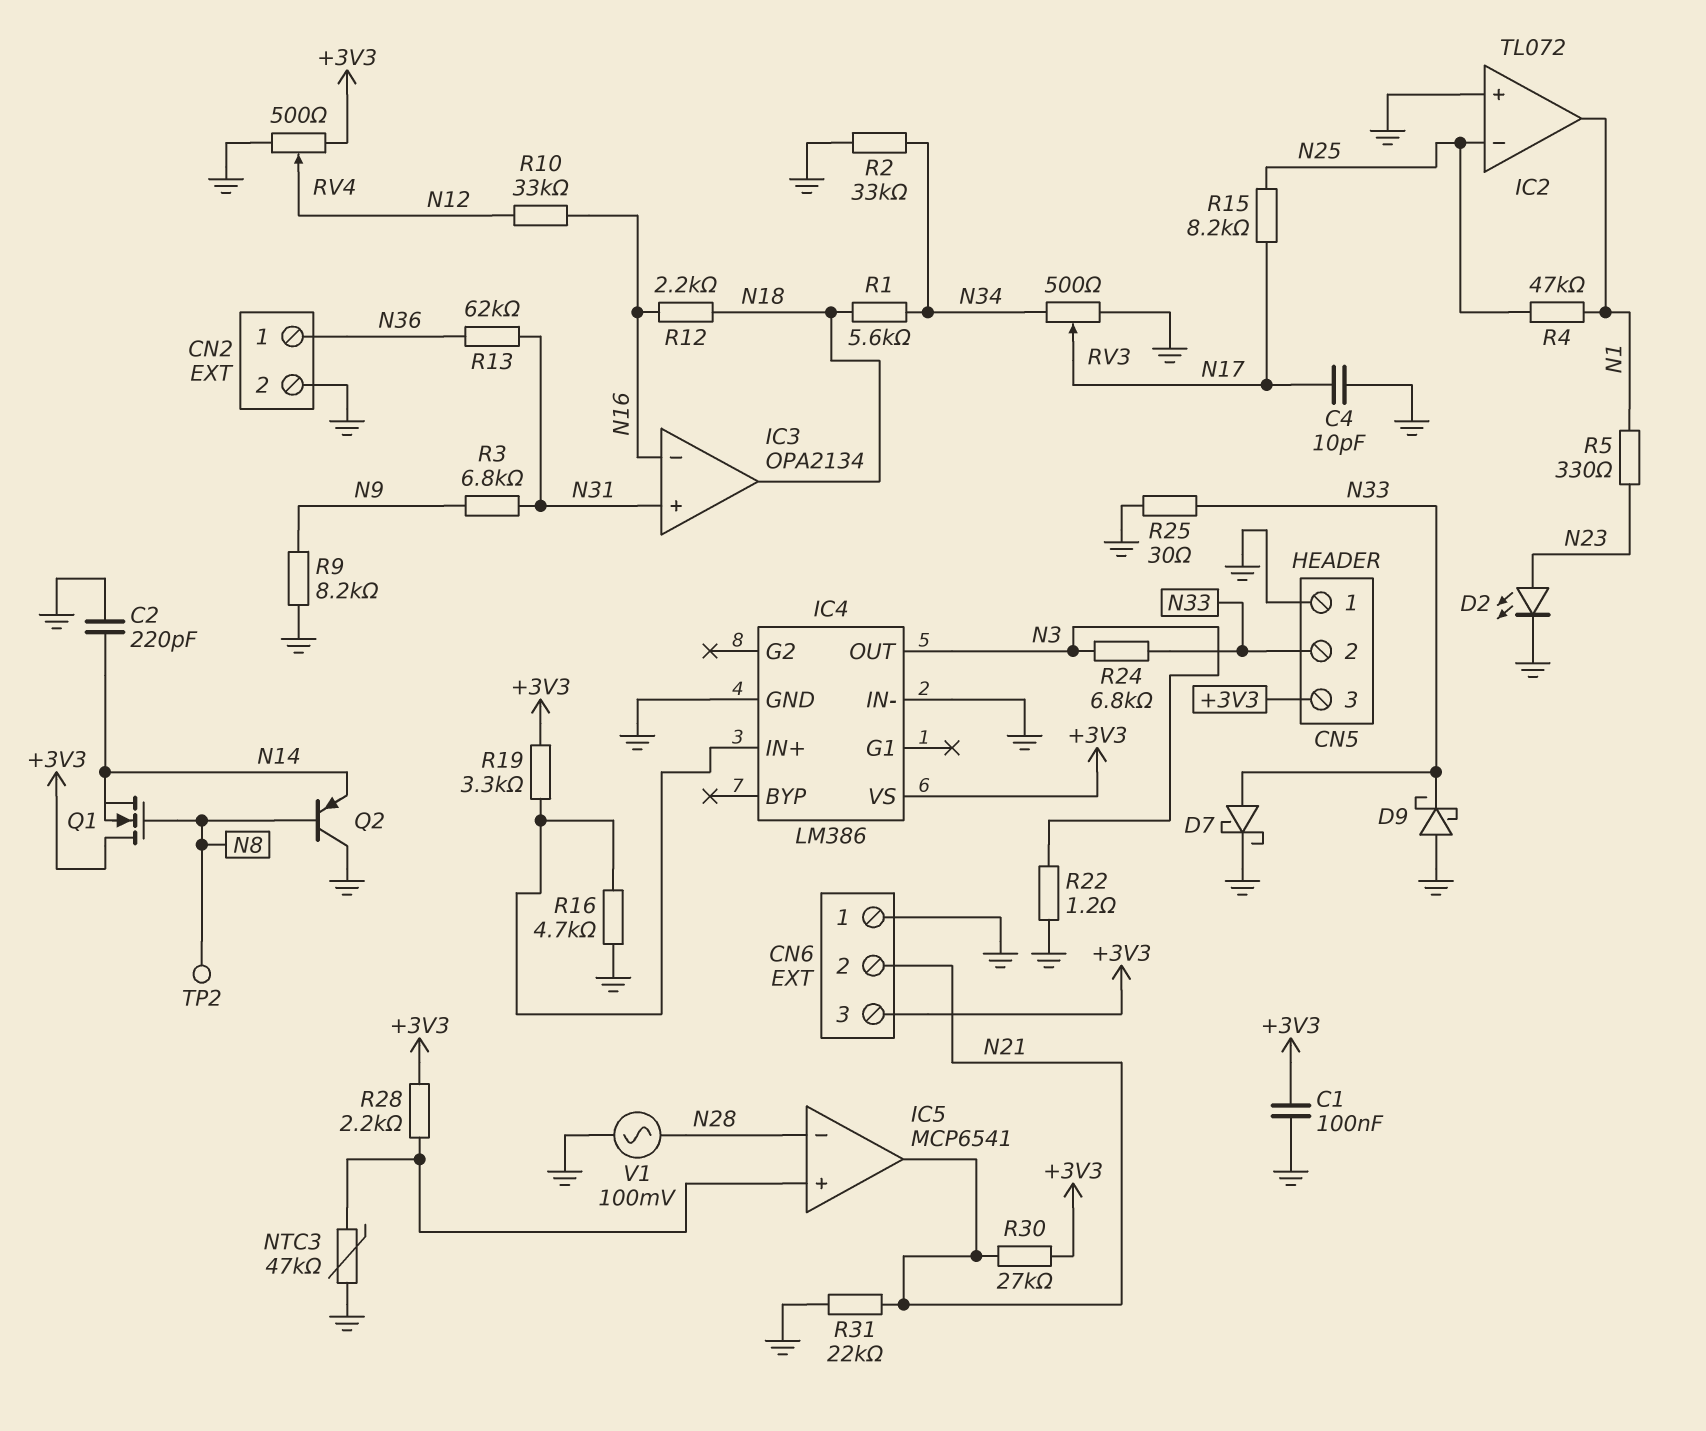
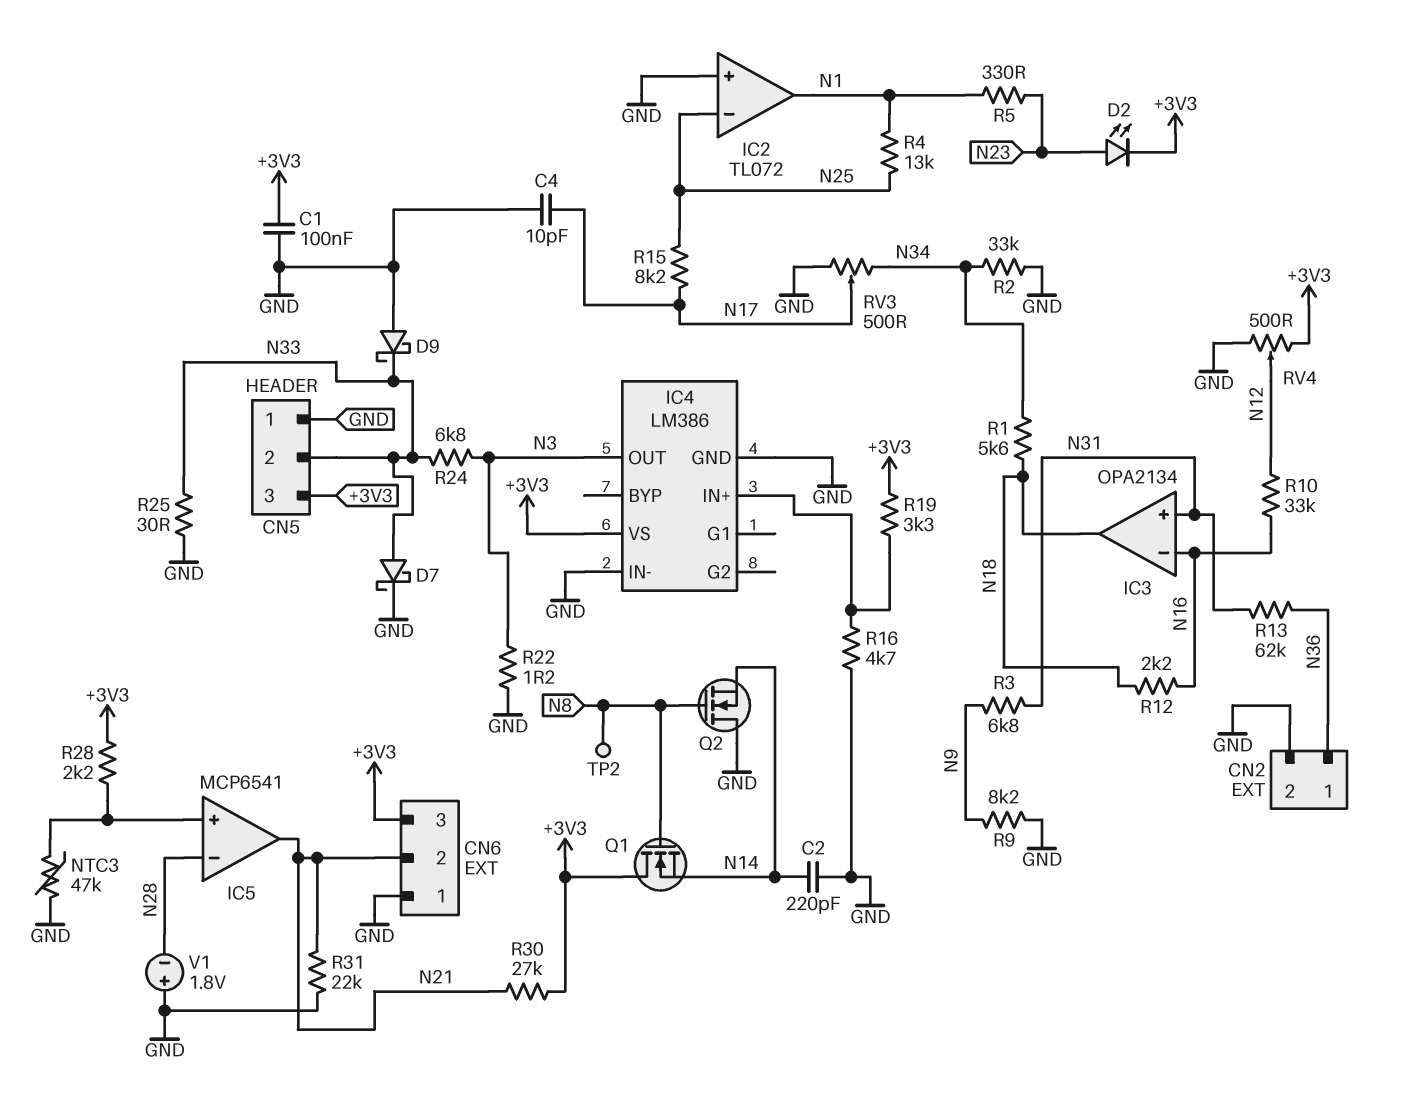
D2: LED (A N23, K GND) -> LED (A N23, K +3V3)
Q2: PNP (B N8, C GND, E N14) -> NMOS (G N8, D GND, S N14)
R4: 47k (N1, N25) -> 13k (N1, N25)
V1: AC 100mV (GND, N28) -> 1.8V (plus GND, minus N28)

